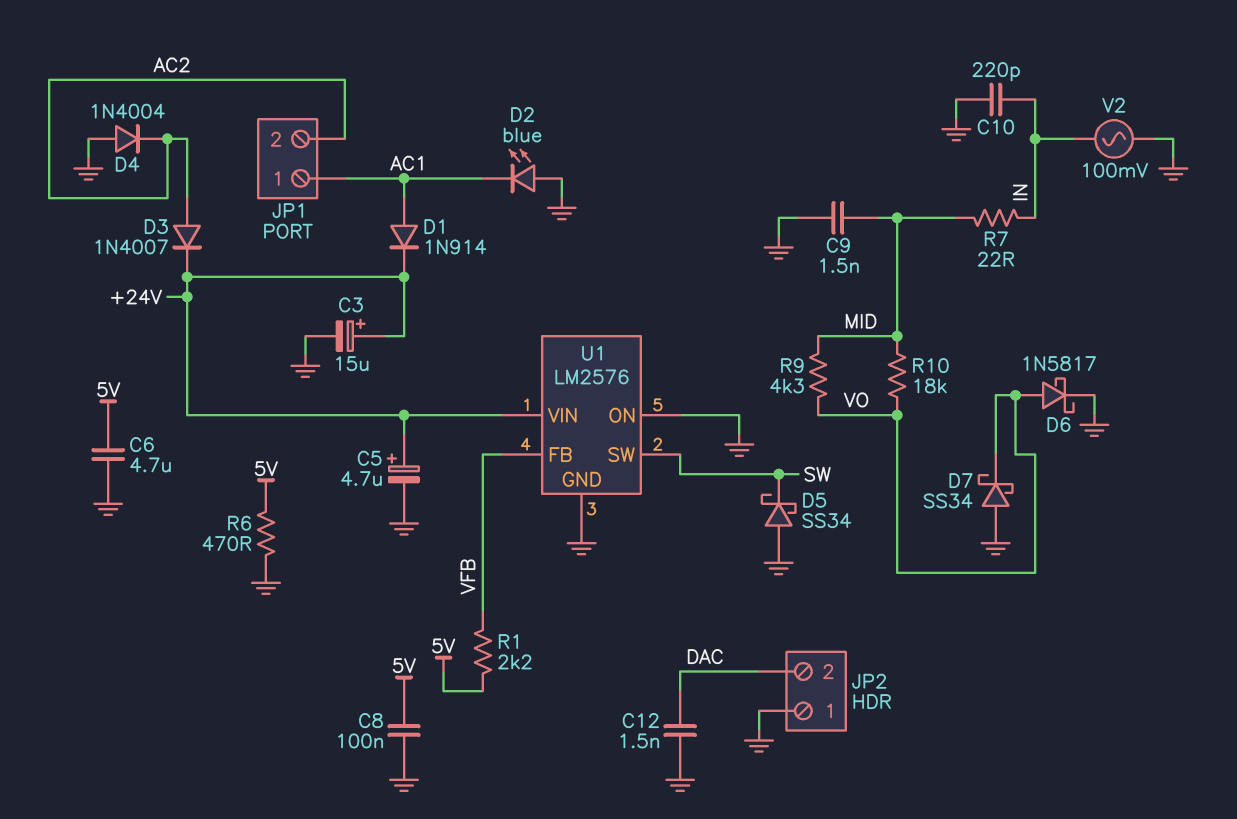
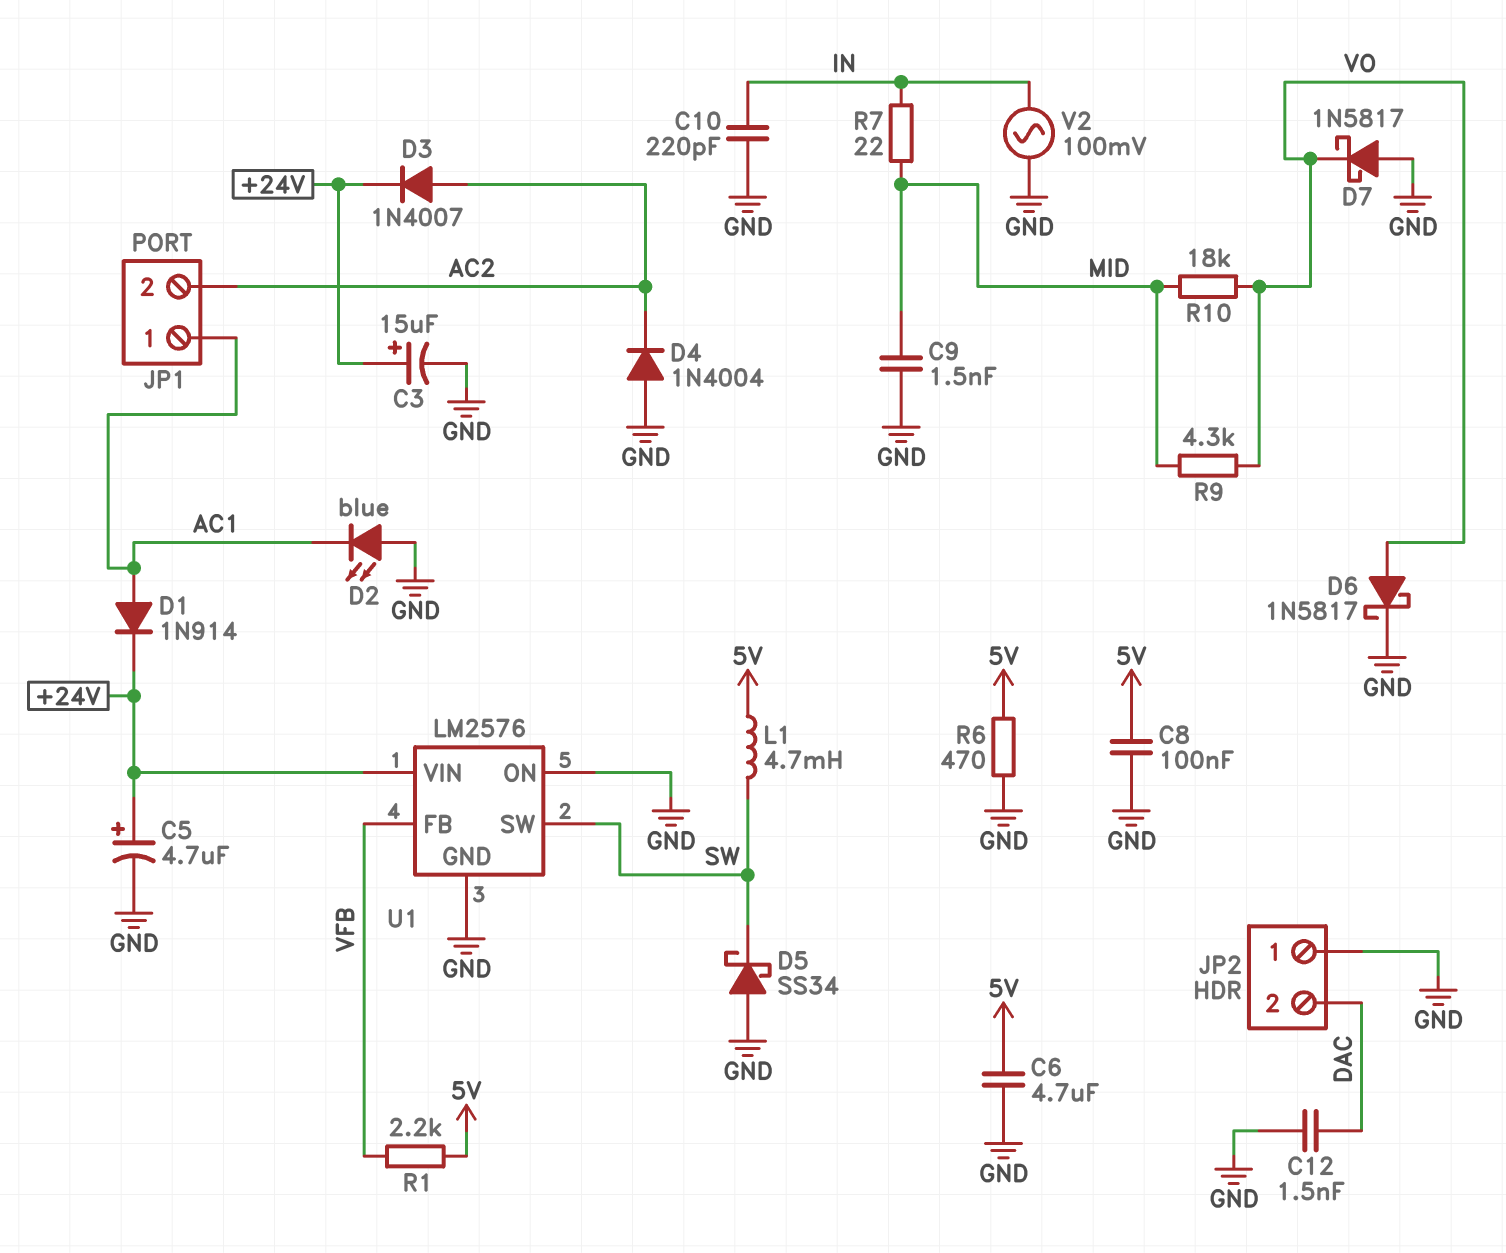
D7: schottky SS34 (A GND, K VO) -> schottky 1N5817 (A GND, K VO)
L1: none -> 4.7mH (5V, SW)

